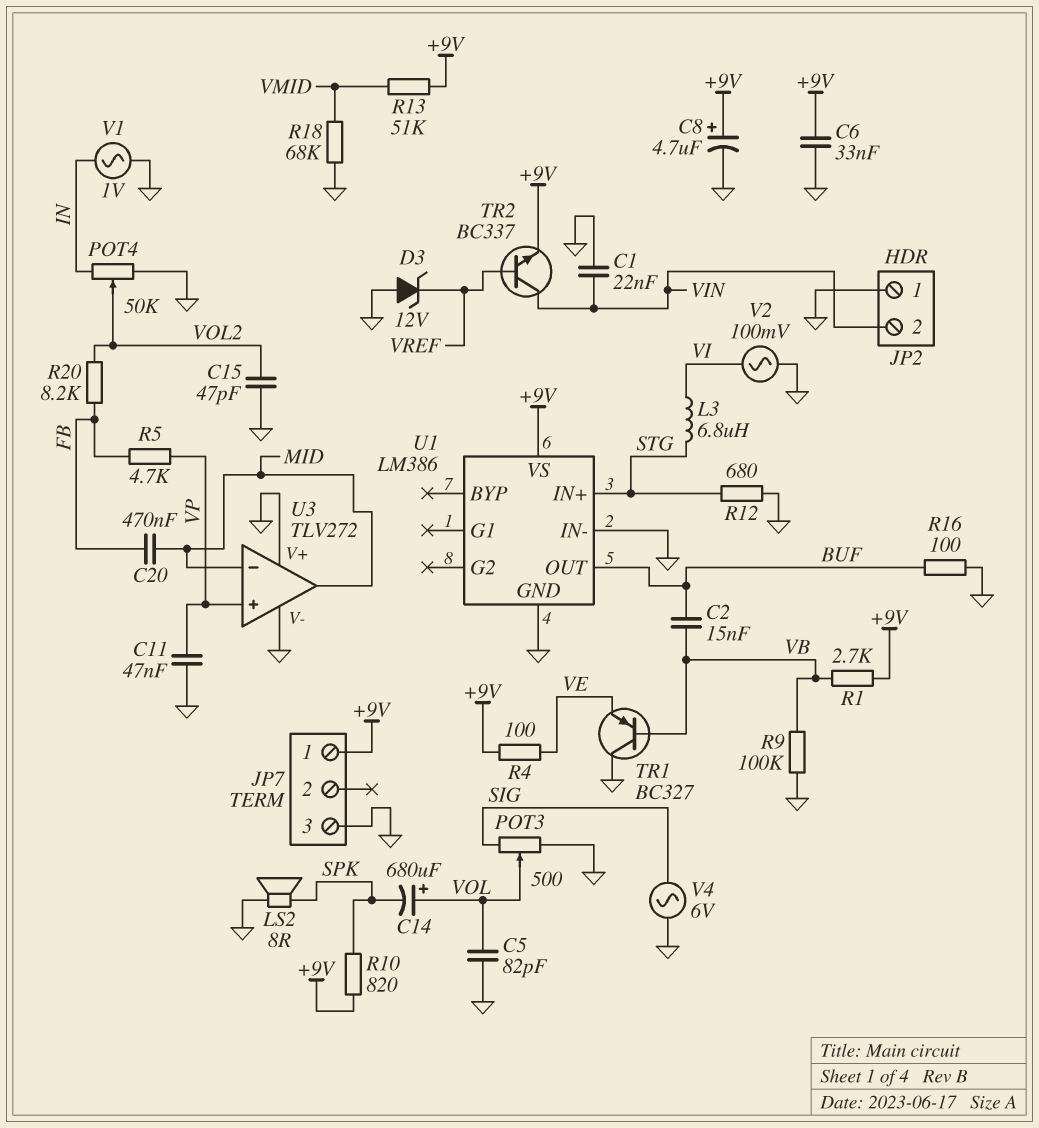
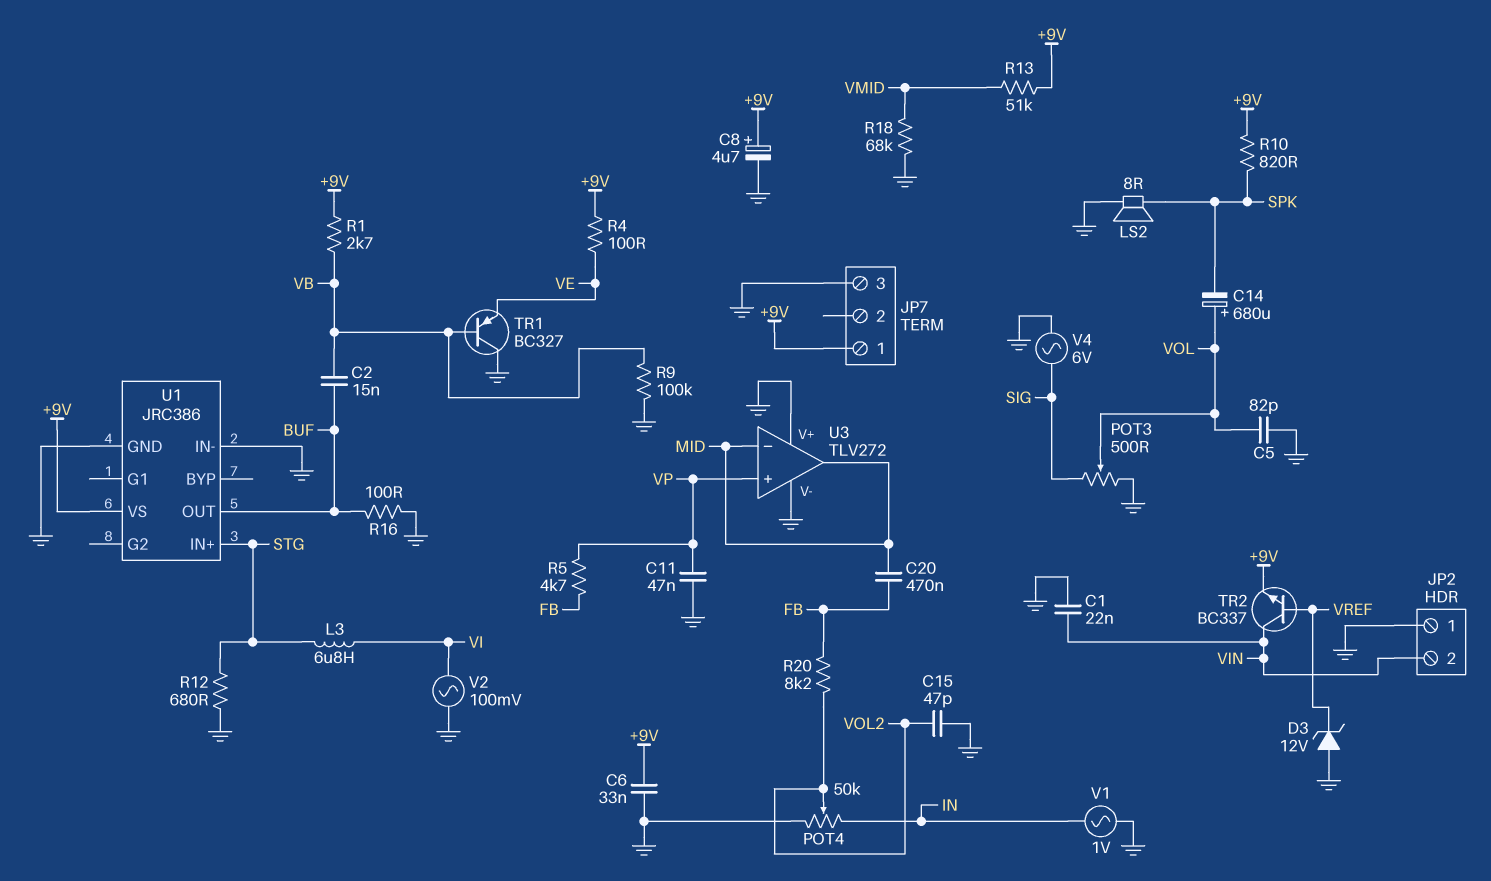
U1: LM386 -> JRC386

